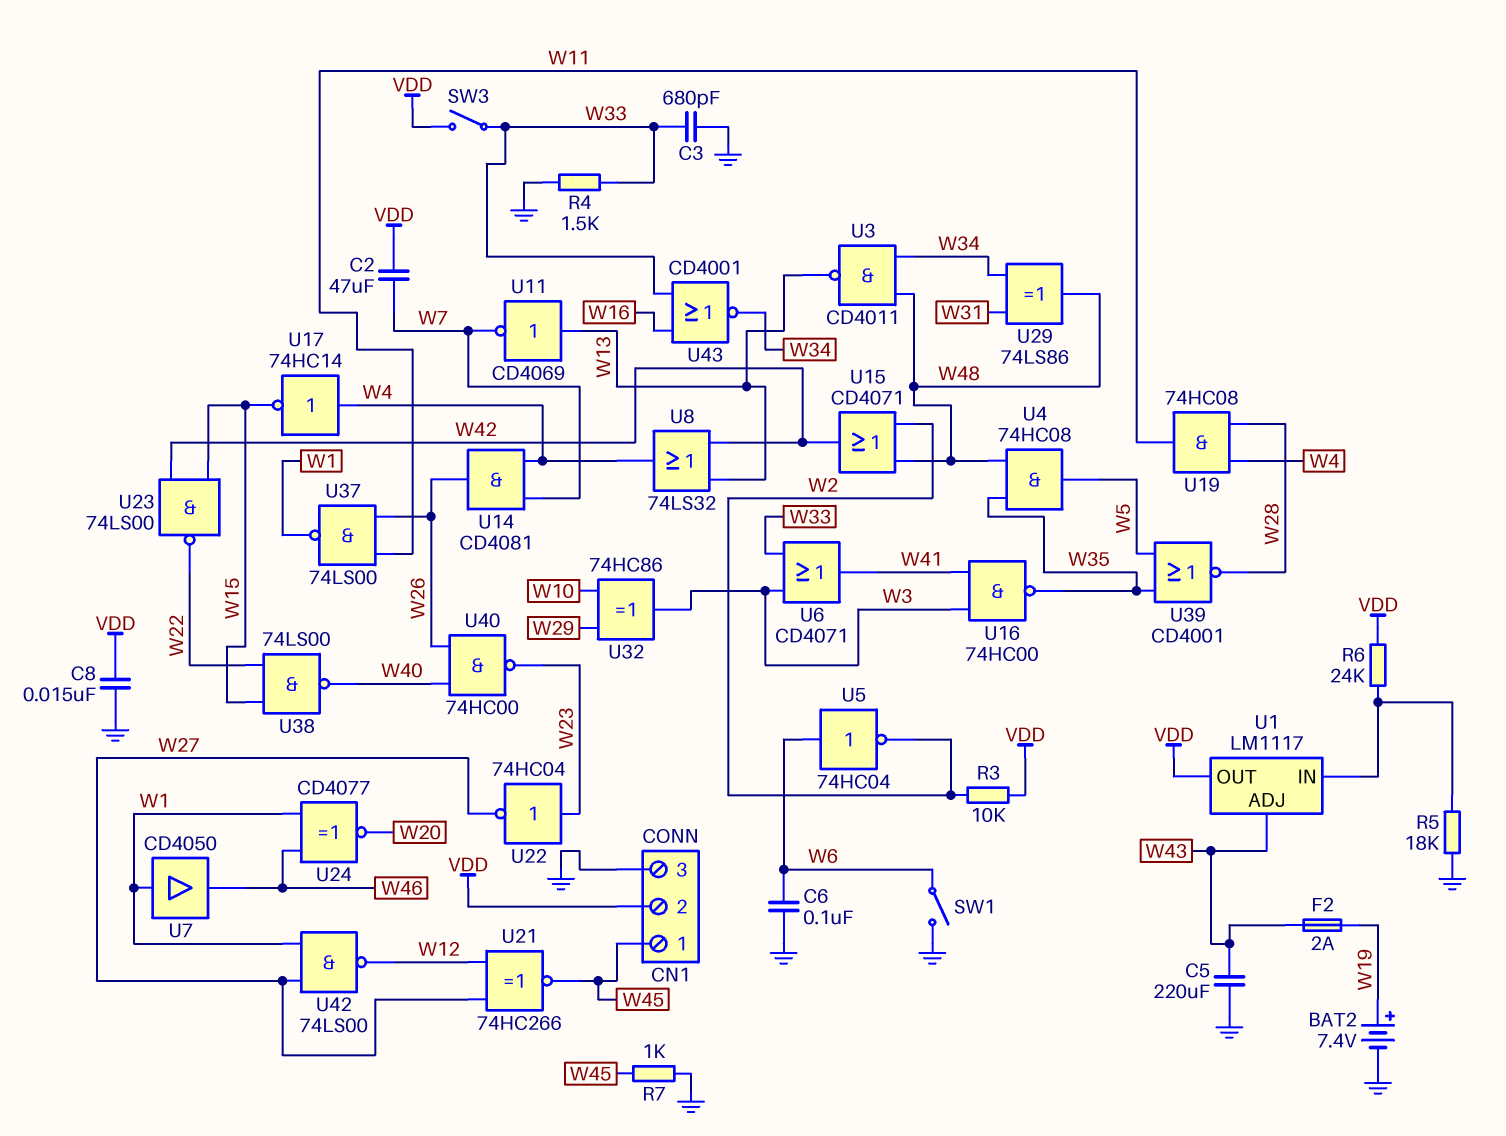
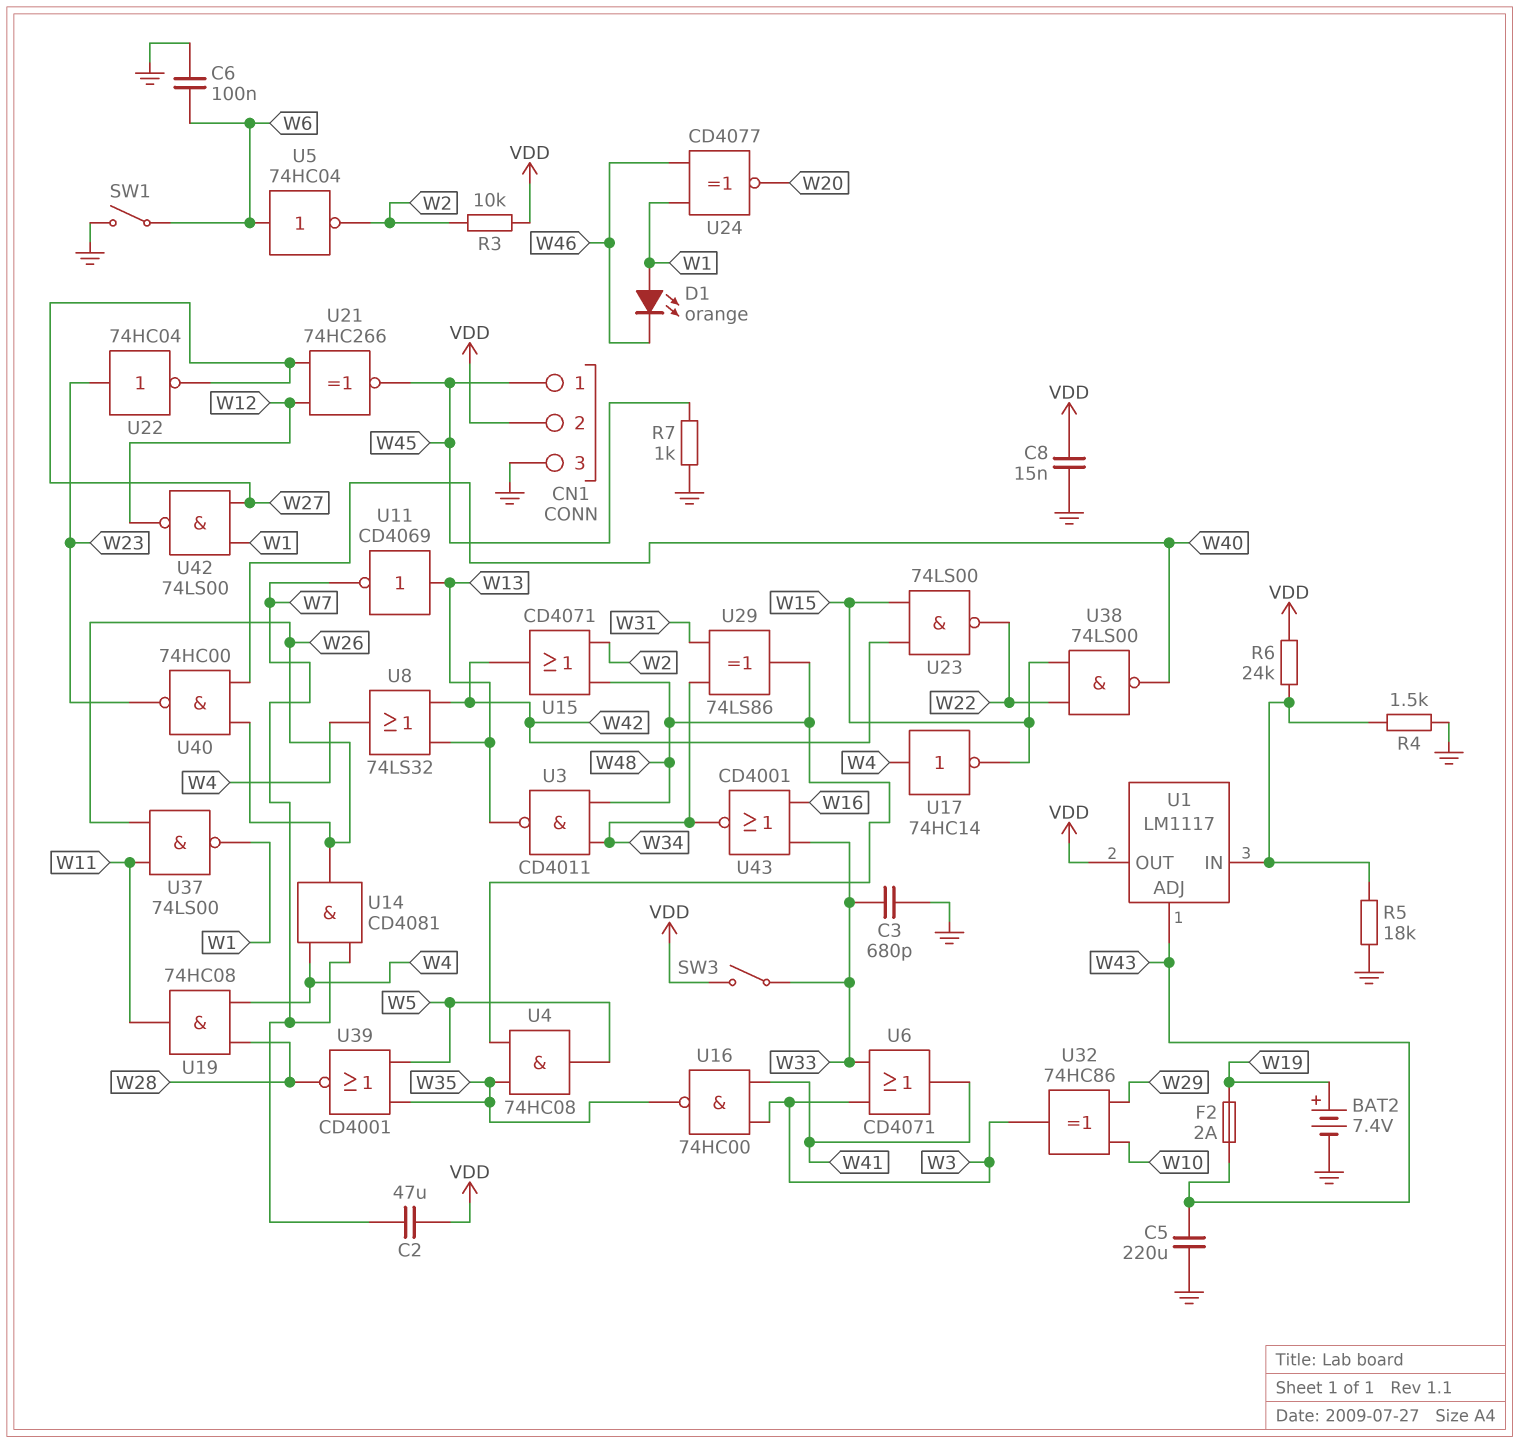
D1: none -> LED orange (A W1, K W46)
R4: 1.5k (GND, W33) -> 1.5k (GND, U1/IN)
U7: buffer CD4050 (in W1, out W46) -> none

